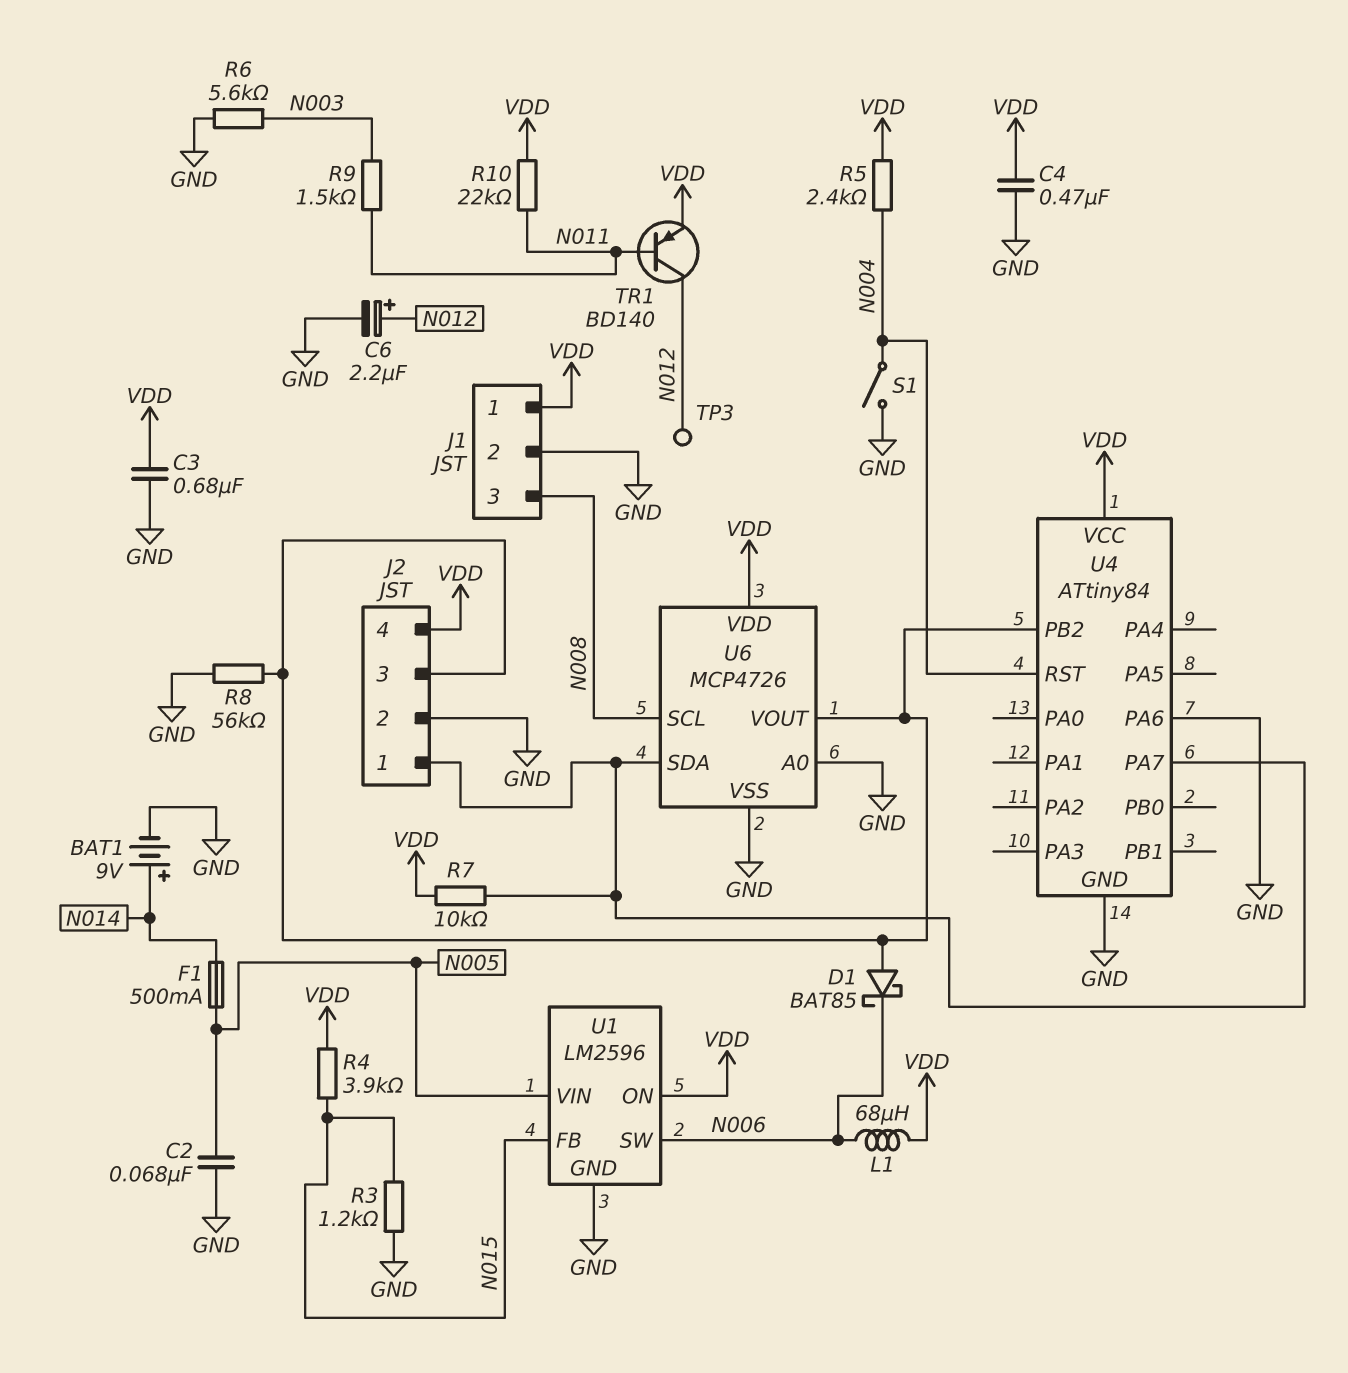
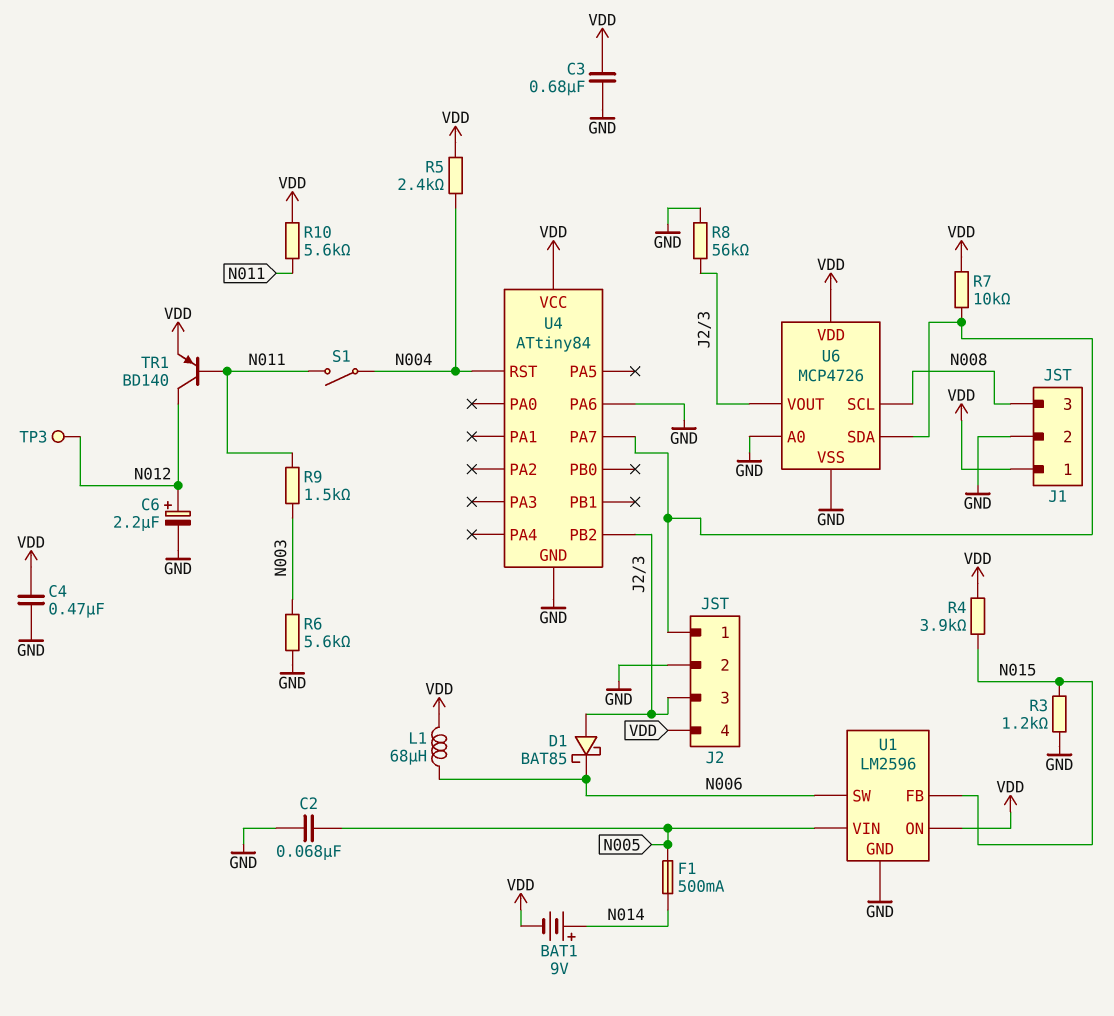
BAT1: 9V (plus N014, minus GND) -> 9V (plus N014, minus VDD)
R10: 22k (N011, VDD) -> 5.6k (N011, VDD)
S1: switch (GND, N004) -> switch (N004, N011)

